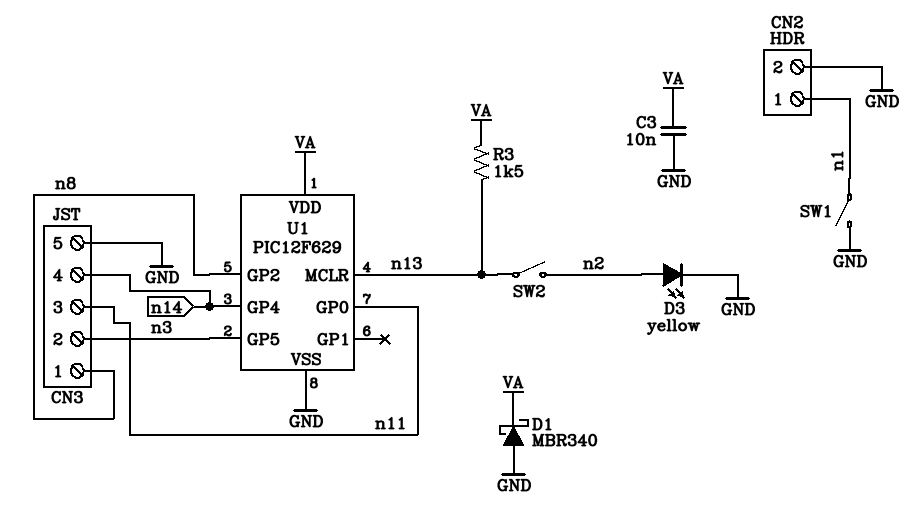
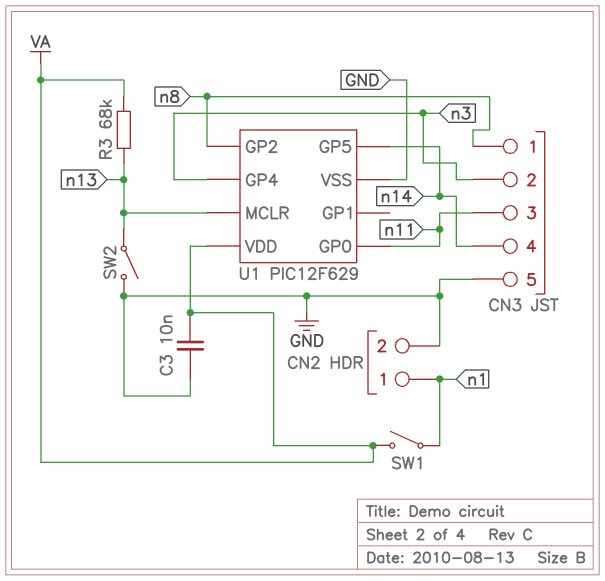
D1: schottky MBR340 (A GND, K VA) -> none
D3: LED yellow (A n2, K GND) -> none
R3: 1.5k (VA, n13) -> 68k (VA, n13)
SW1: switch (GND, n1) -> switch (VA, n1)
SW2: switch (n2, n13) -> switch (GND, n13)
U1 pin GP4: n14 -> n3
U1 pin GP5: n3 -> n14

